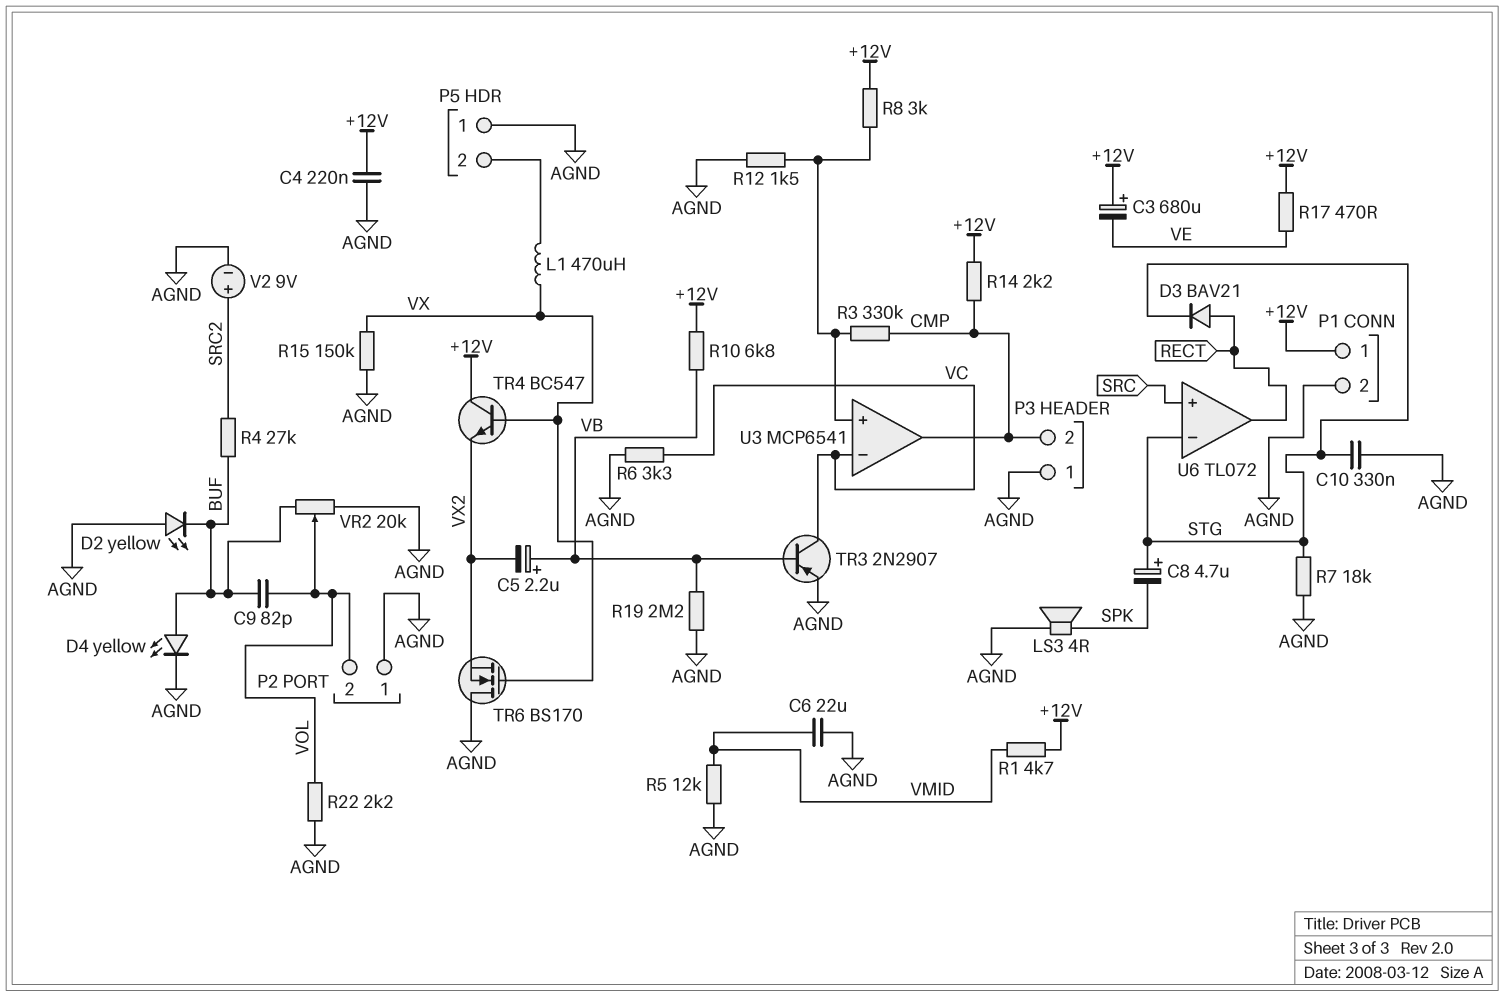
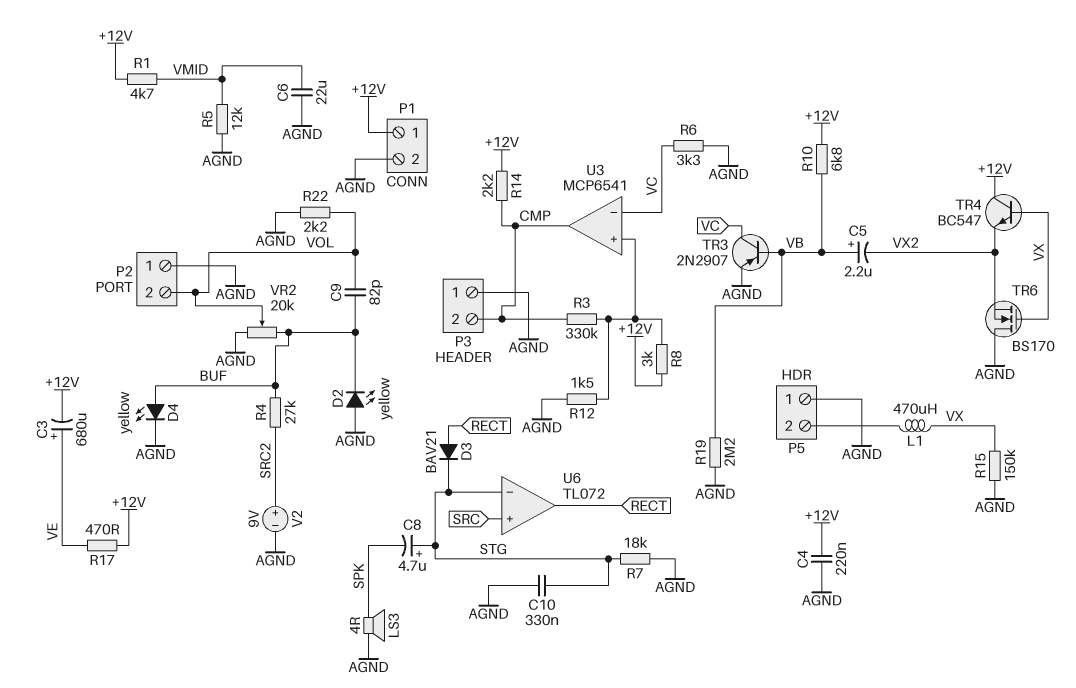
C3: 680uF (plus +12V, minus VE) -> 680uF (plus VE, minus +12V)

